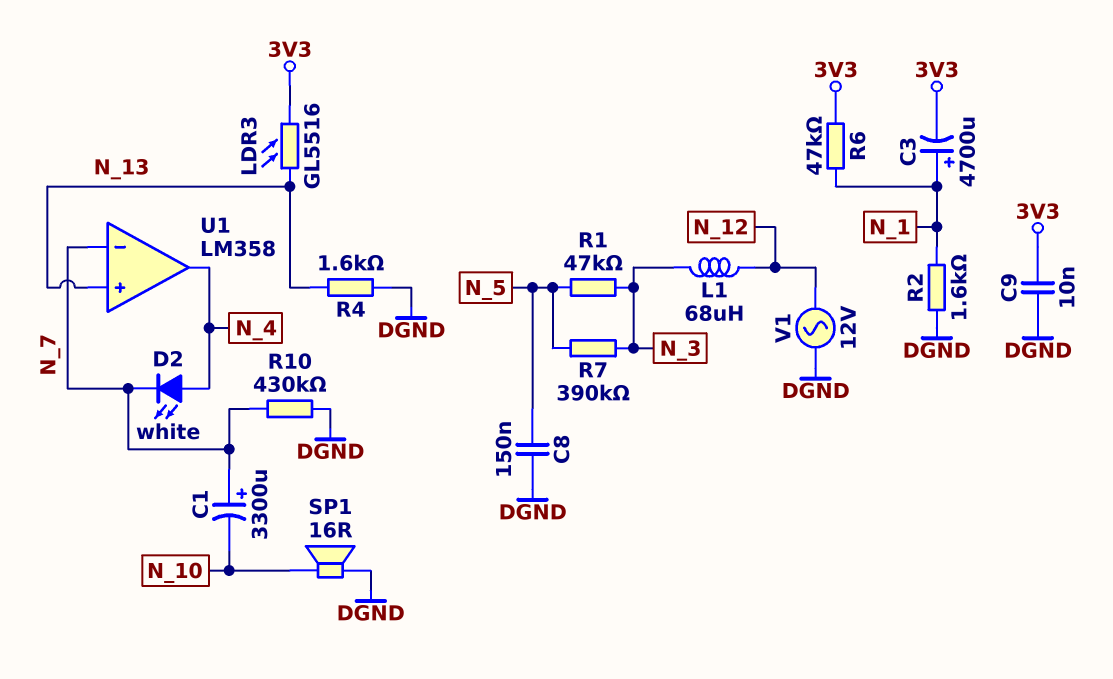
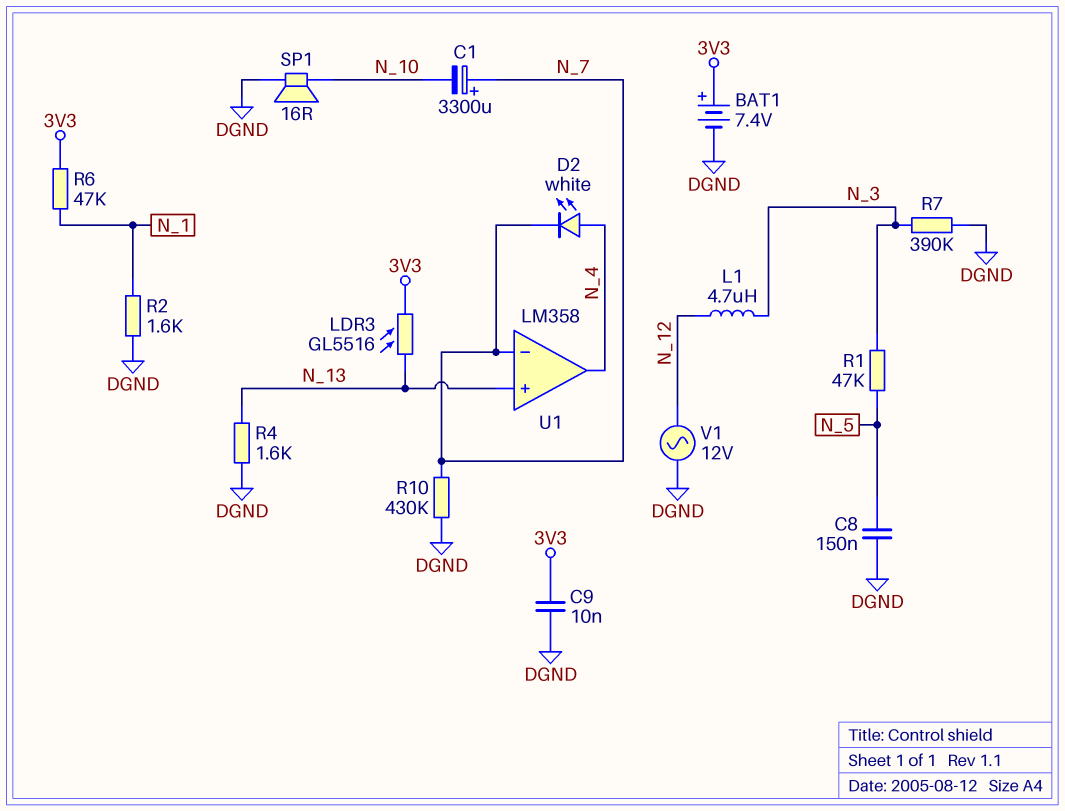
BAT1: none -> 7.4V (plus 3V3, minus DGND)
C3: 4700uF (plus N_1, minus 3V3) -> none
L1: 68uH (N_3, N_12) -> 4.7uH (N_3, N_12)
R7: 390k (N_3, N_5) -> 390k (DGND, N_3)

